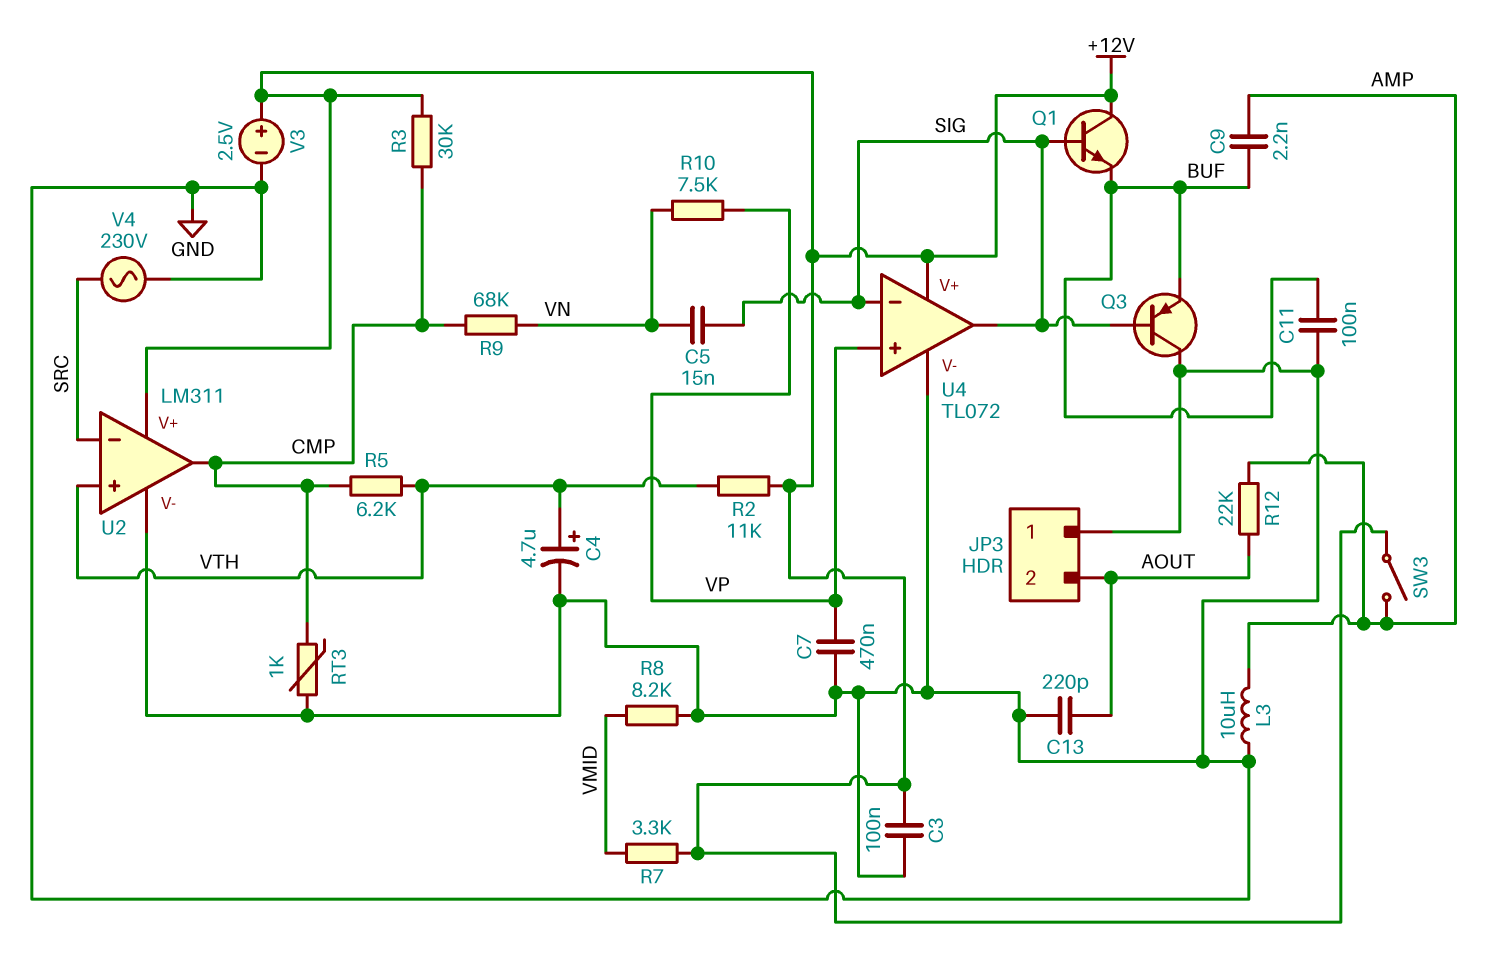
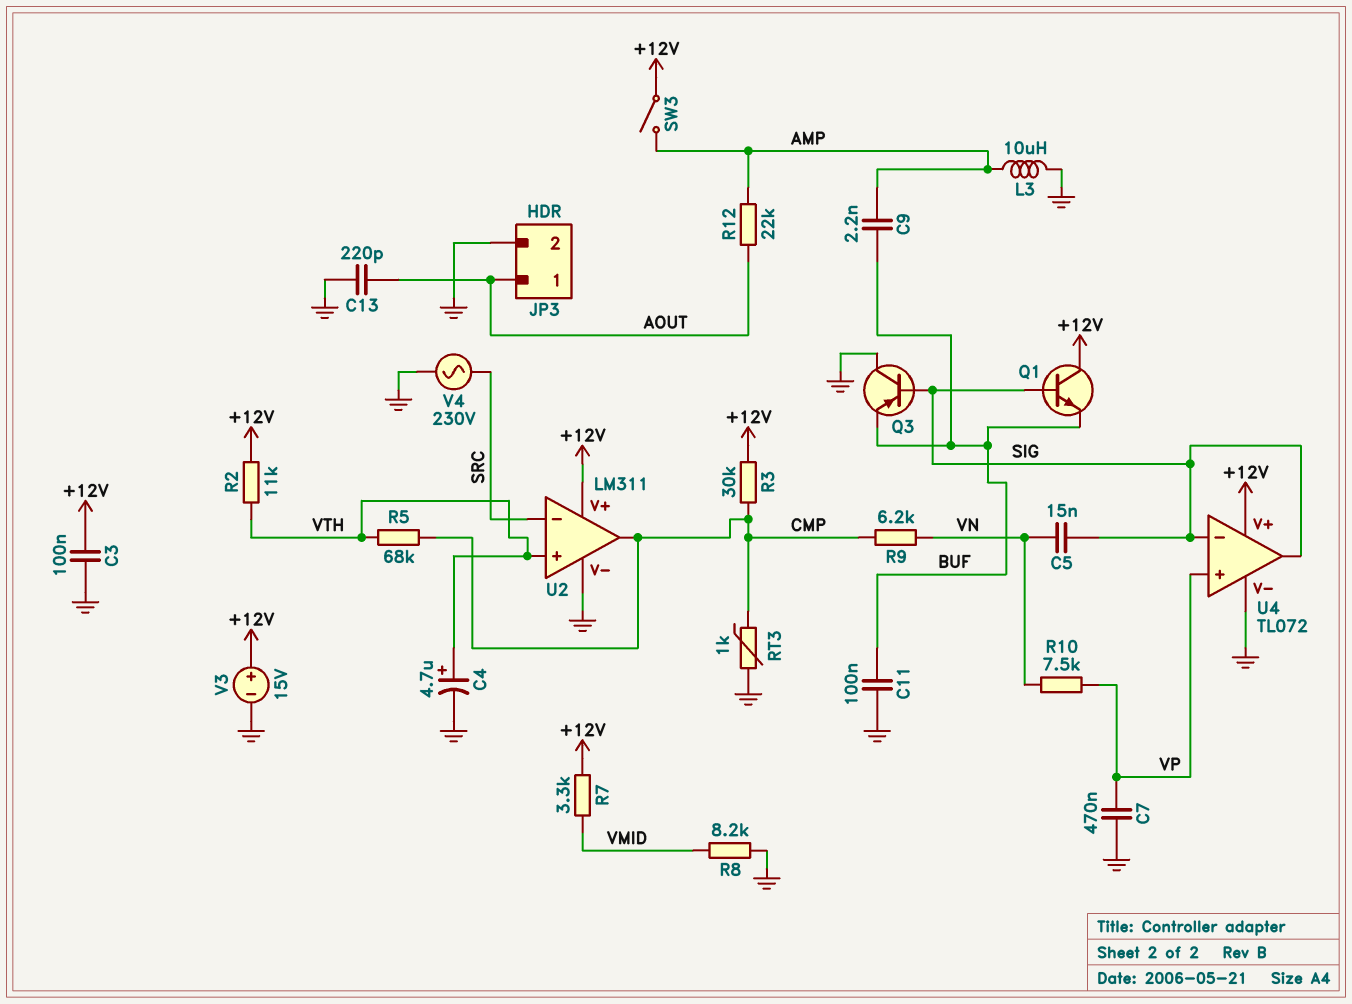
JP3 pin 1: GND -> AOUT
JP3 pin 2: AOUT -> GND
R5: 6.2k (CMP, VTH) -> 68k (CMP, VTH)
R9: 68k (CMP, VN) -> 6.2k (CMP, VN)
V3: 2.5V (plus +12V, minus GND) -> 15V (plus +12V, minus GND)

